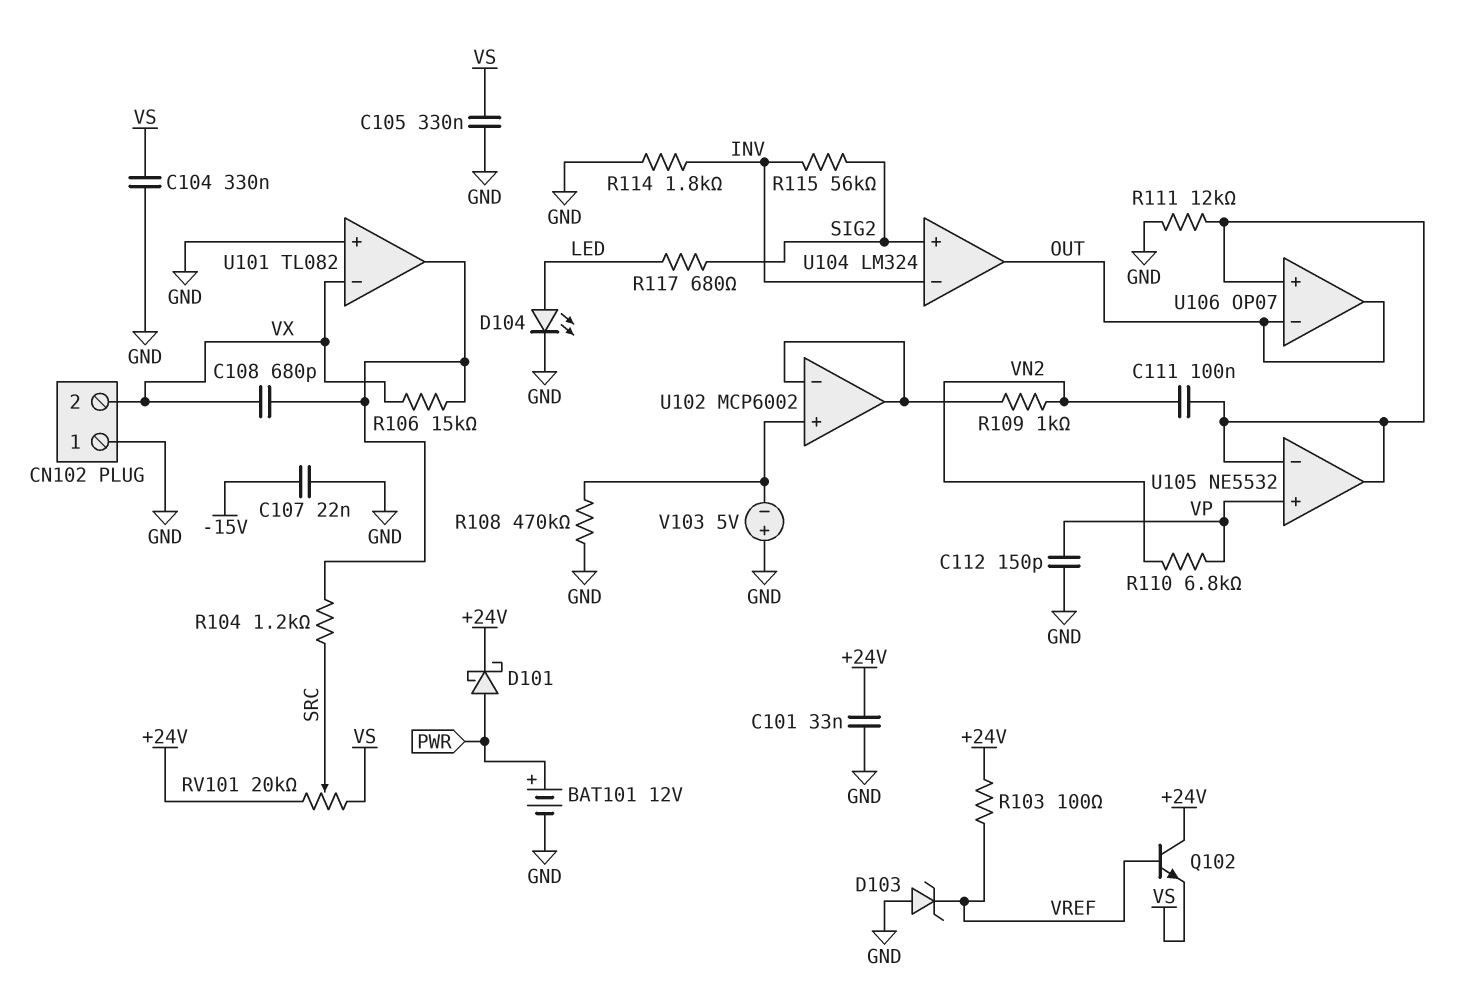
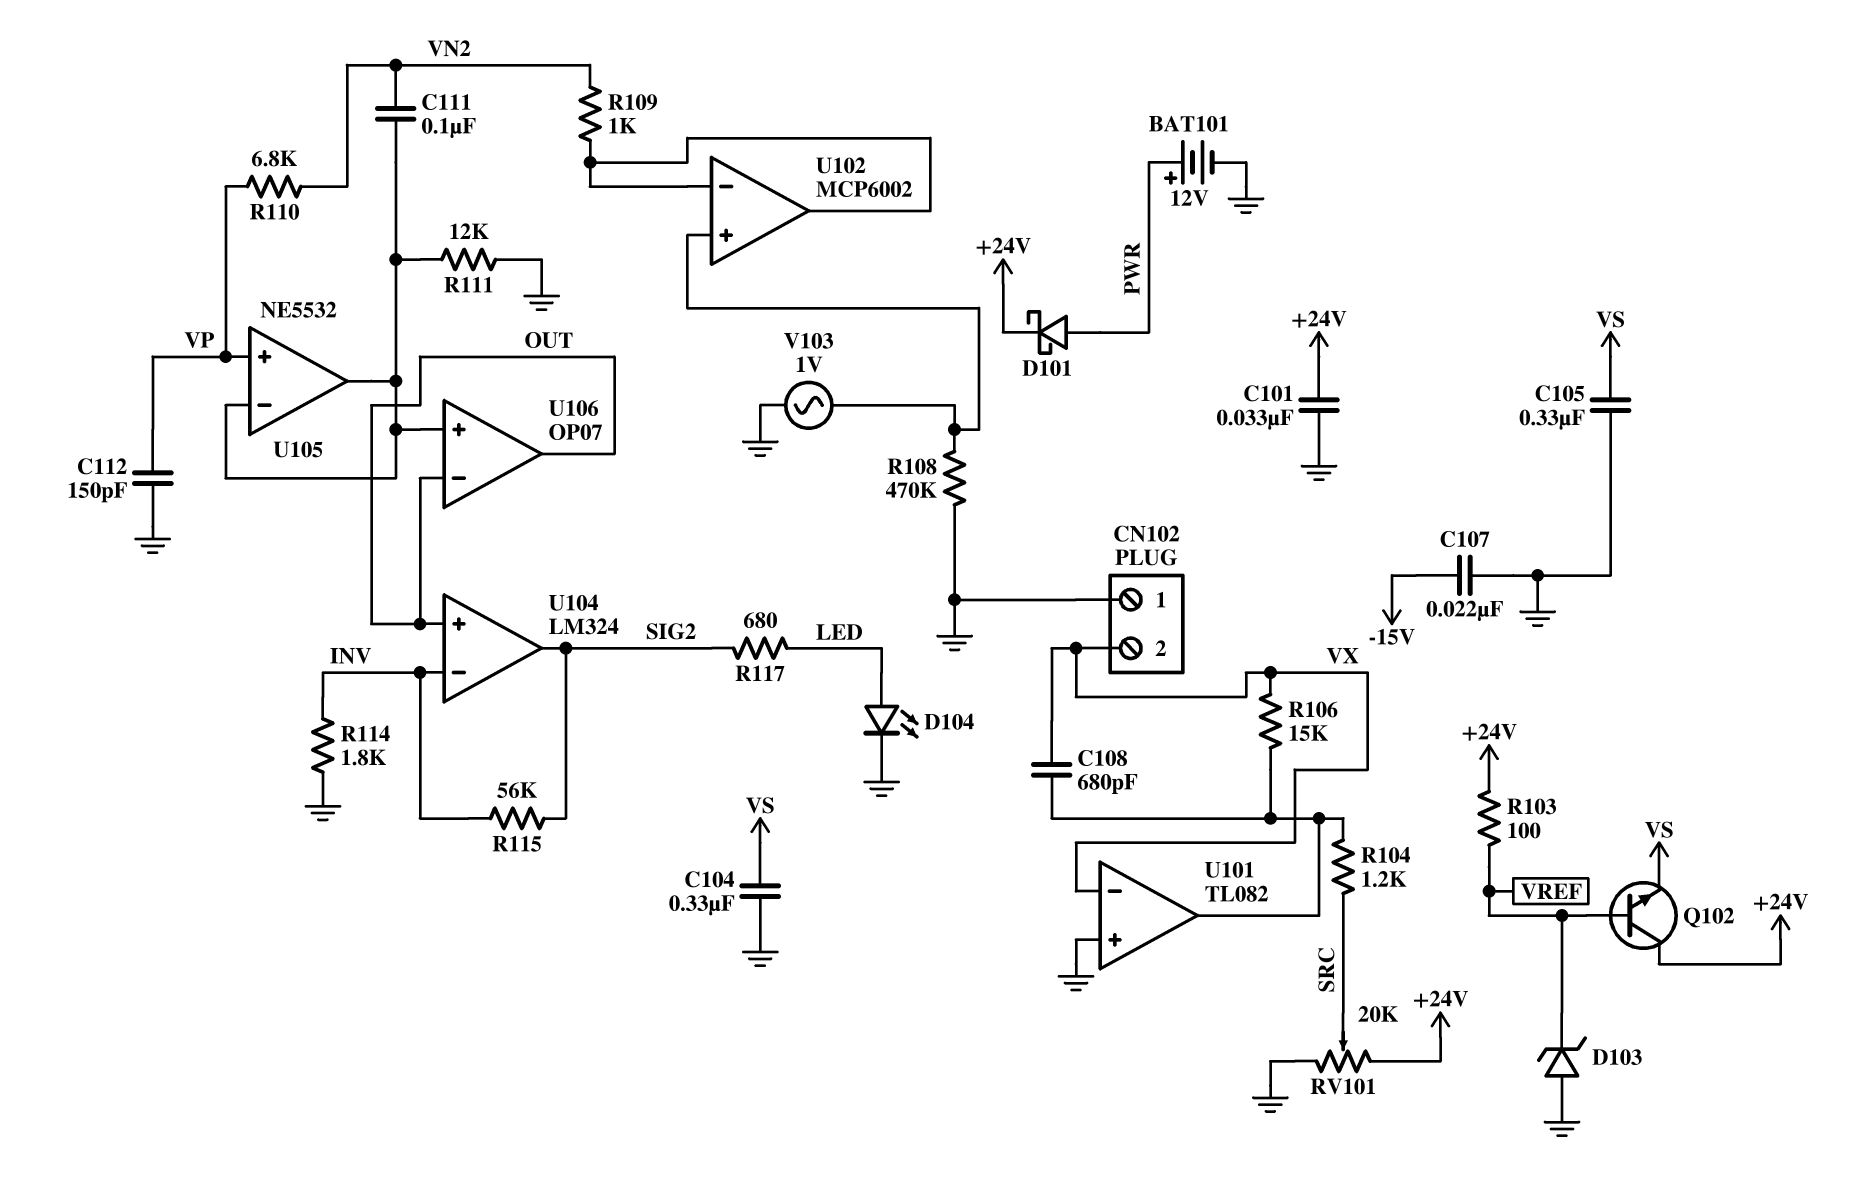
RV101: 20k (+24V, VS, wiper SRC) -> 20k (+24V, GND, wiper SRC)
U104 pin in+: SIG2 -> OUT
U104 pin out: OUT -> SIG2
V103: 5V (plus GND, minus U102/in+) -> AC 1V (GND, U102/in+)

